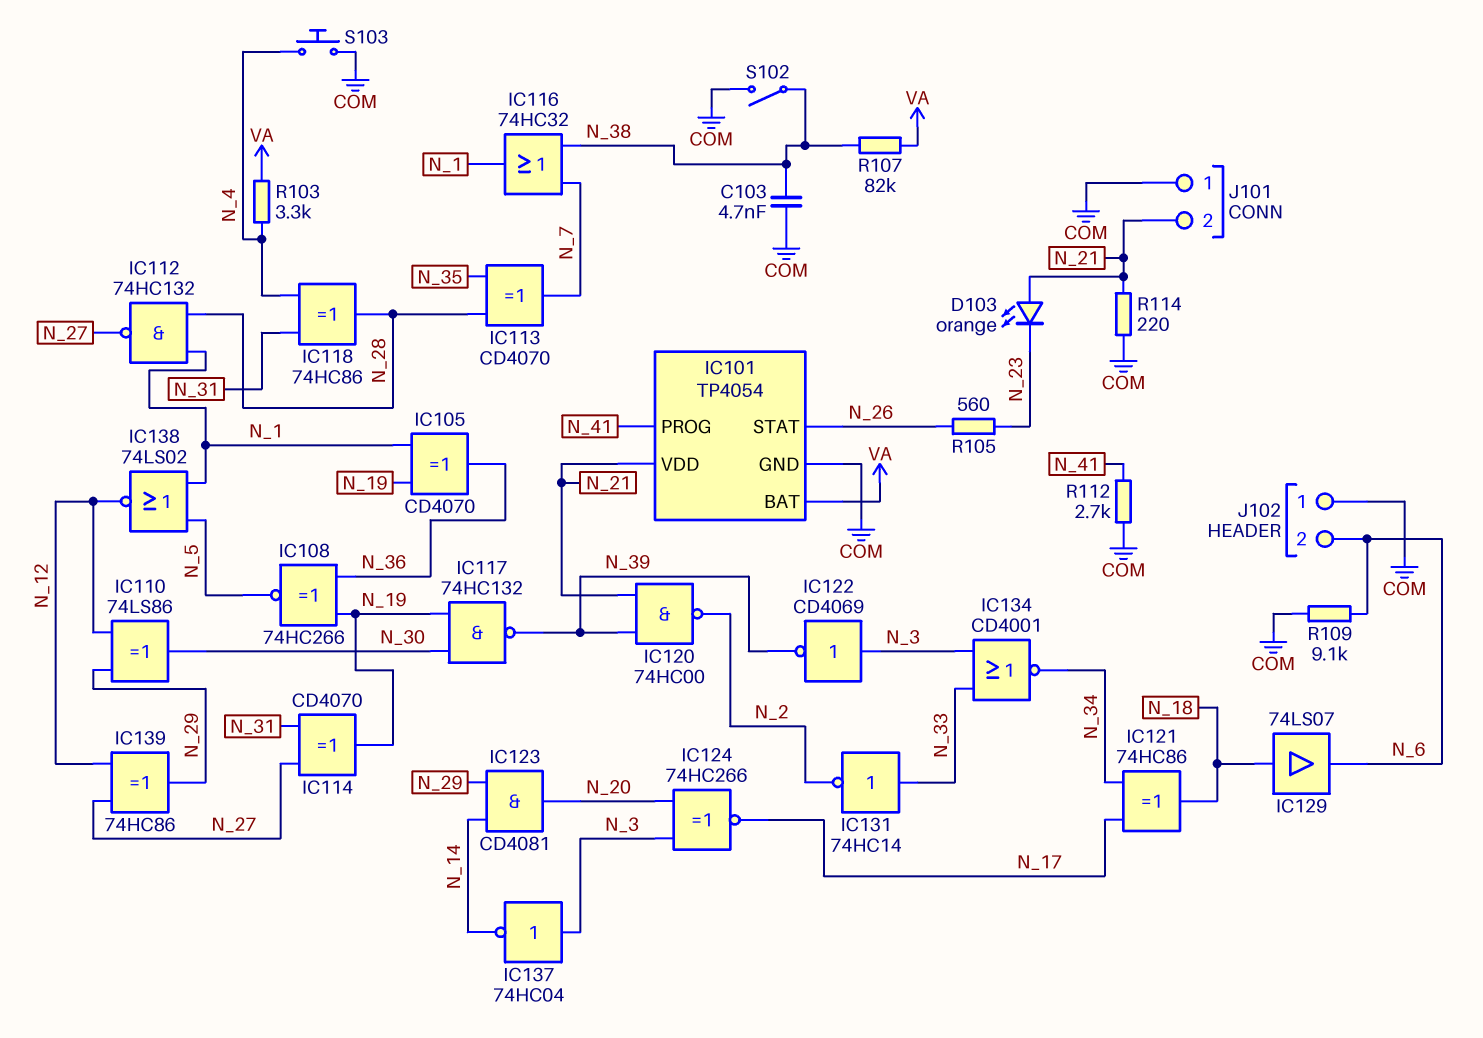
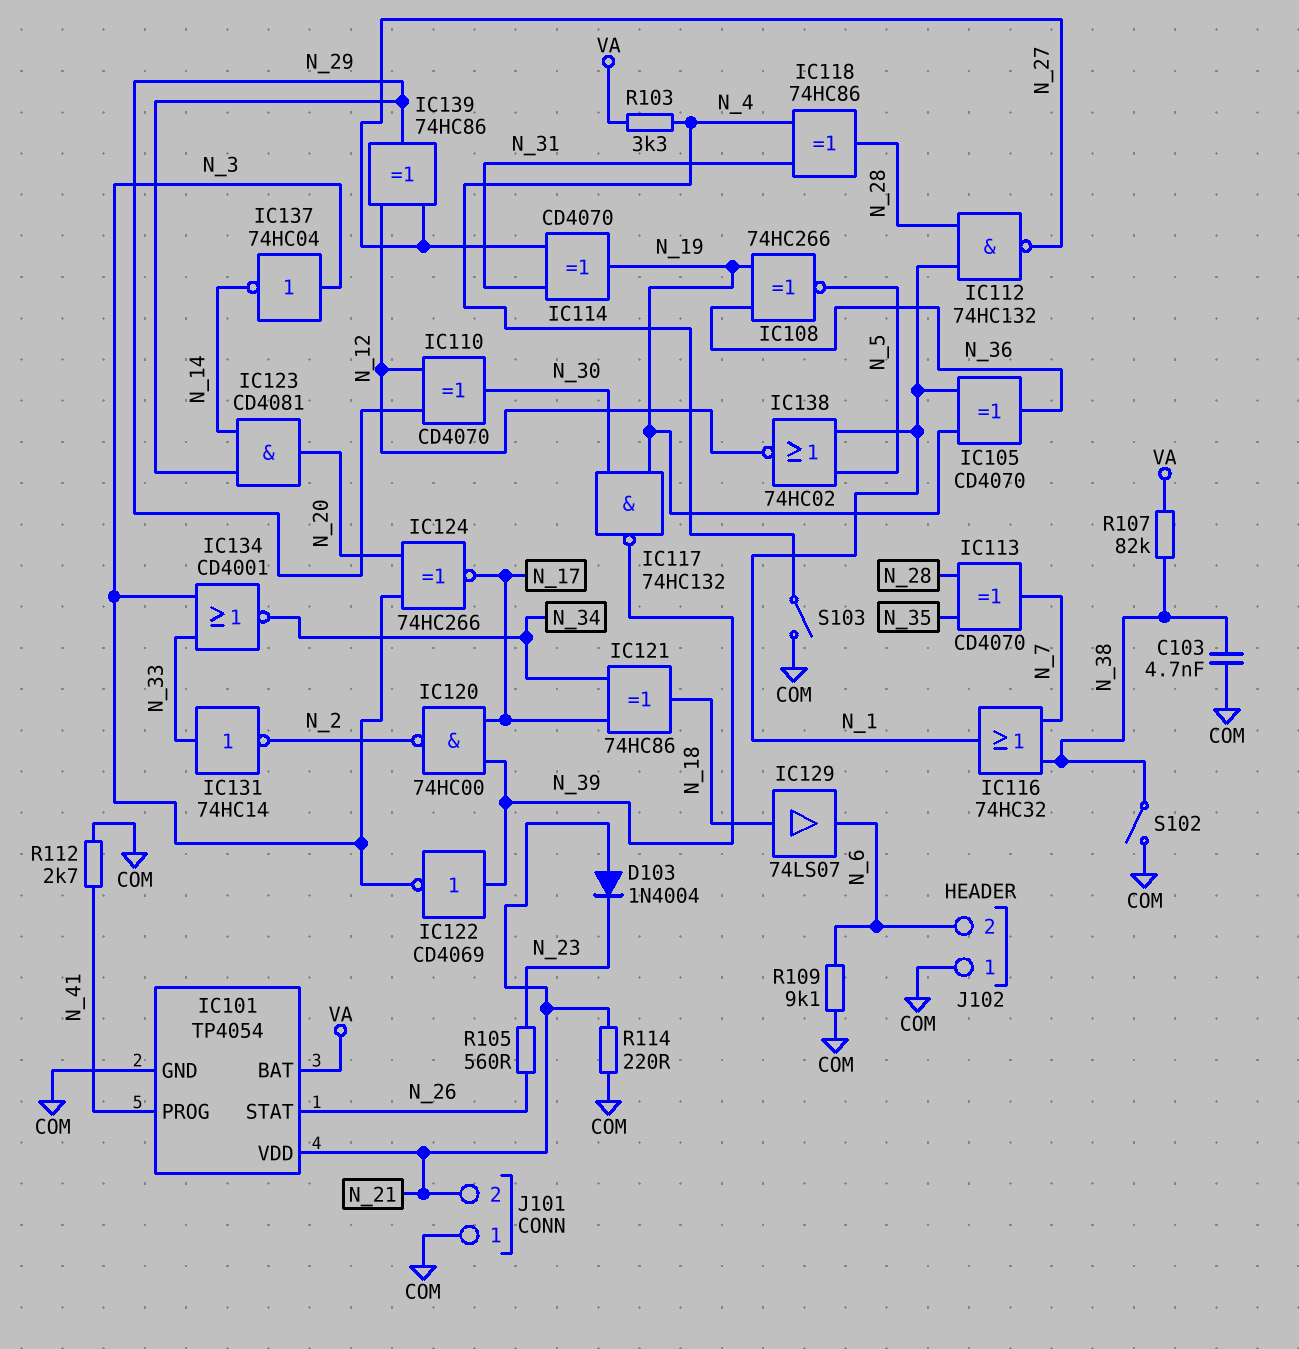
D103: LED orange (A N_21, K N_23) -> diode 1N4004 (A N_21, K N_23)
IC110: XOR 74LS86 (in N_12, in N_29, out N_30) -> XOR CD4070 (in N_12, in N_29, out N_30)
IC120: NAND 74HC00 (in N_21, in N_39, out N_2) -> NAND 74HC00 (in N_17, in N_39, out N_2)
IC122: NOT CD4069 (in N_3, out N_39) -> NOT CD4069 (in N_39, out N_3)
IC138: NOR 74LS02 (in N_1, in N_5, out N_12) -> NOR 74HC02 (in N_1, in N_5, out N_12)
S103: button (COM, N_4) -> switch (COM, N_4)

